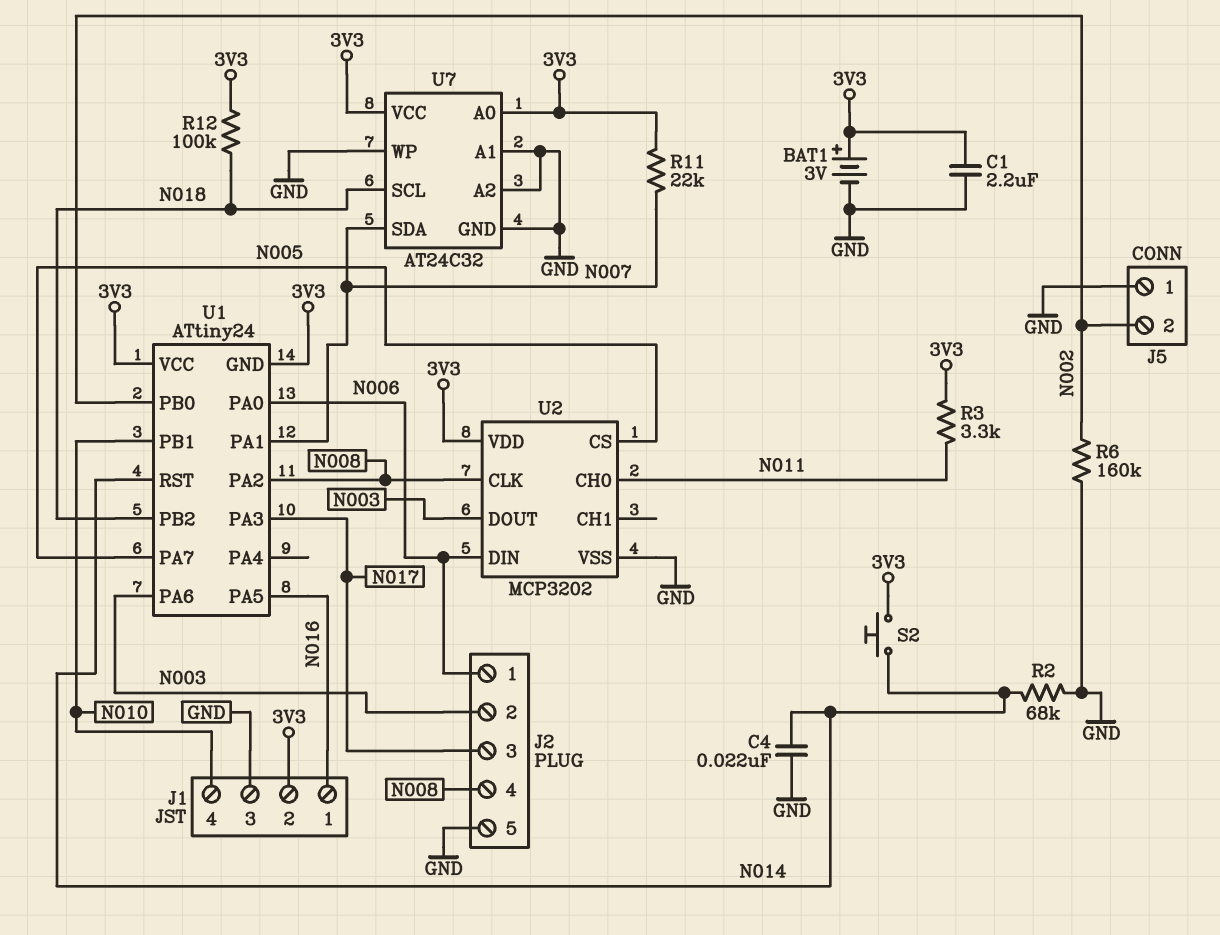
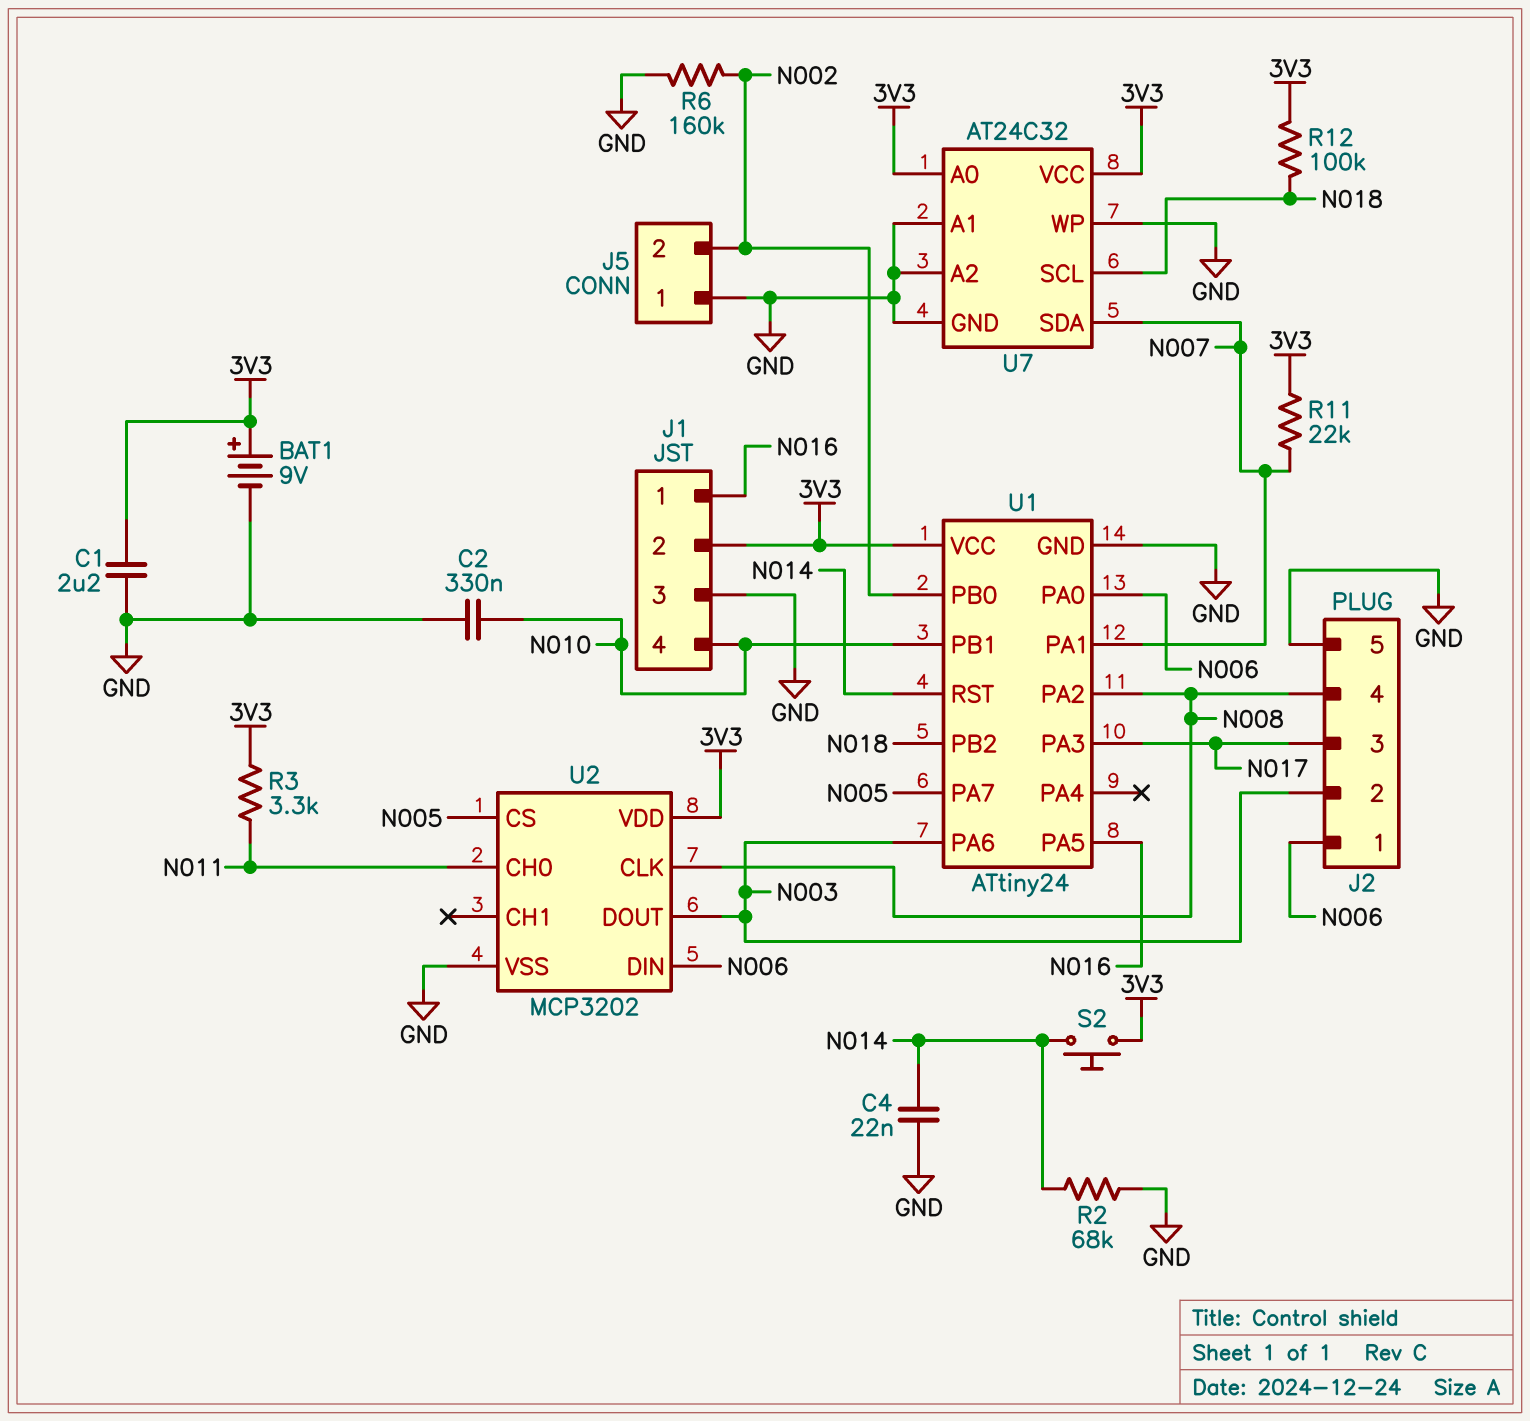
BAT1: 3V (plus 3V3, minus GND) -> 9V (plus 3V3, minus GND)
C2: none -> 330nF (GND, N010)
U1 pin GND: 3V3 -> GND

